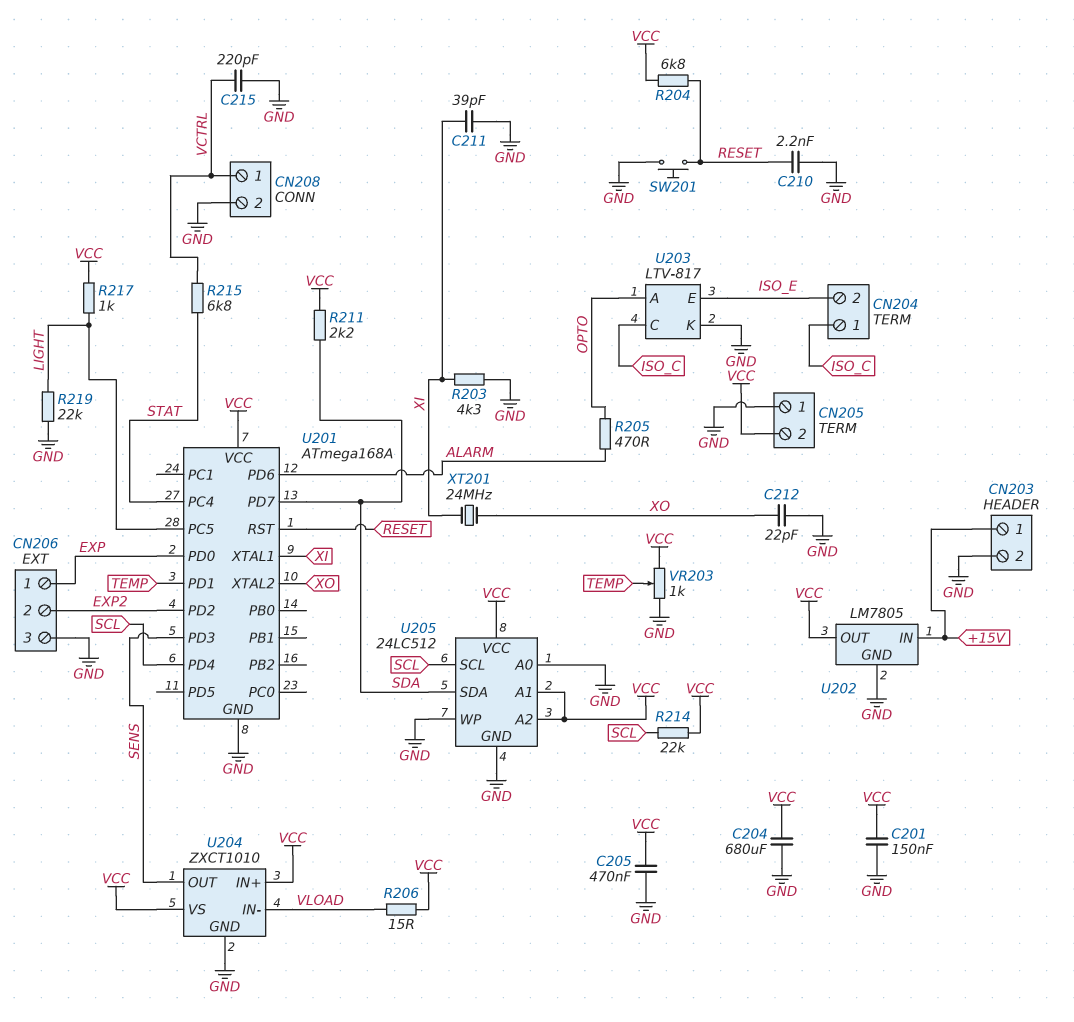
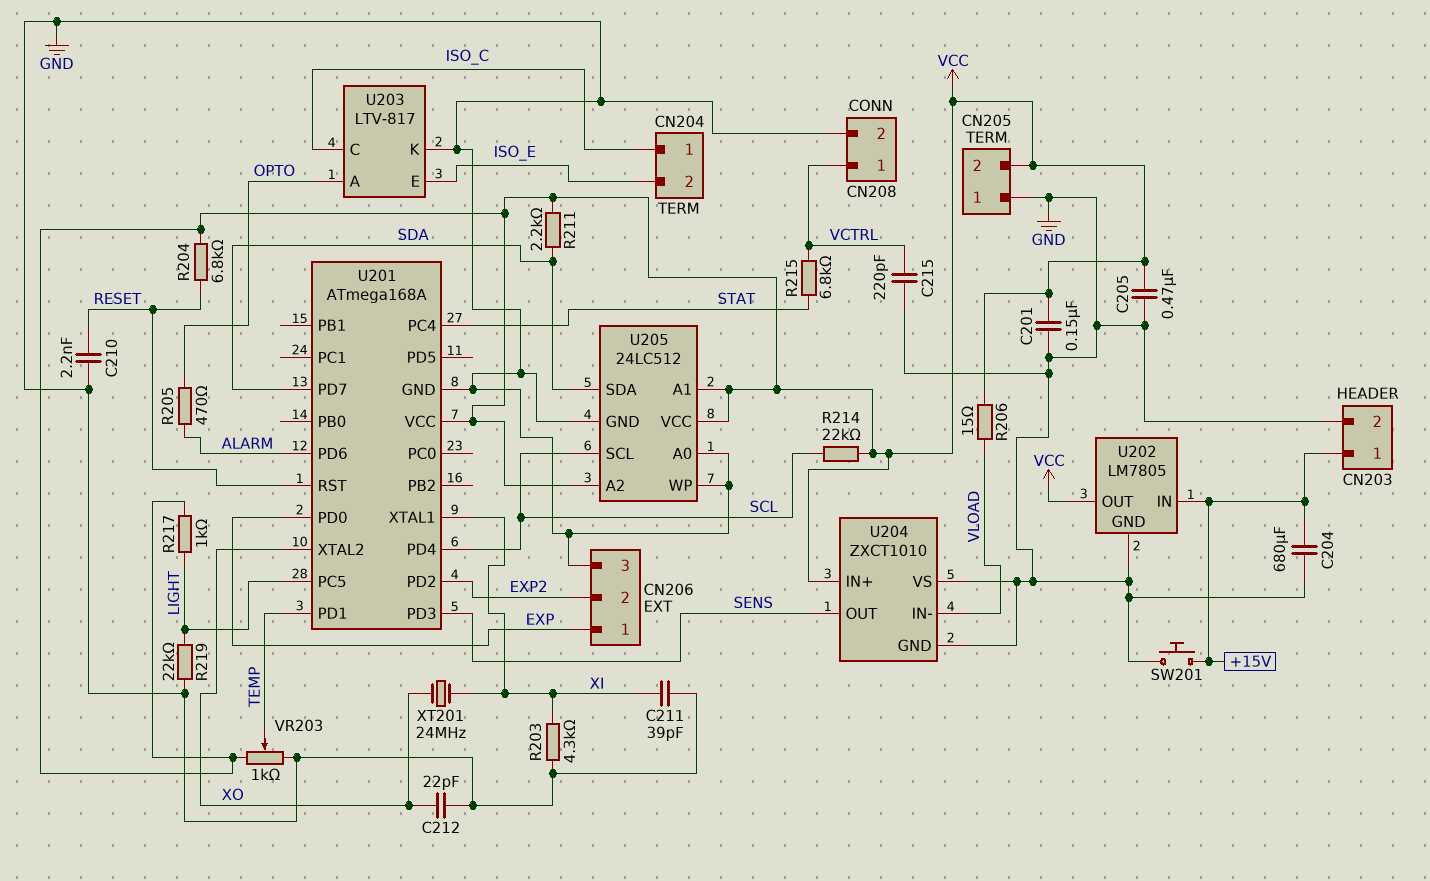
C204: 680uF (GND, VCC) -> 680uF (+15V, GND)
SW201: button (GND, RESET) -> button (+15V, GND)
U204 pin VS: VCC -> GND

